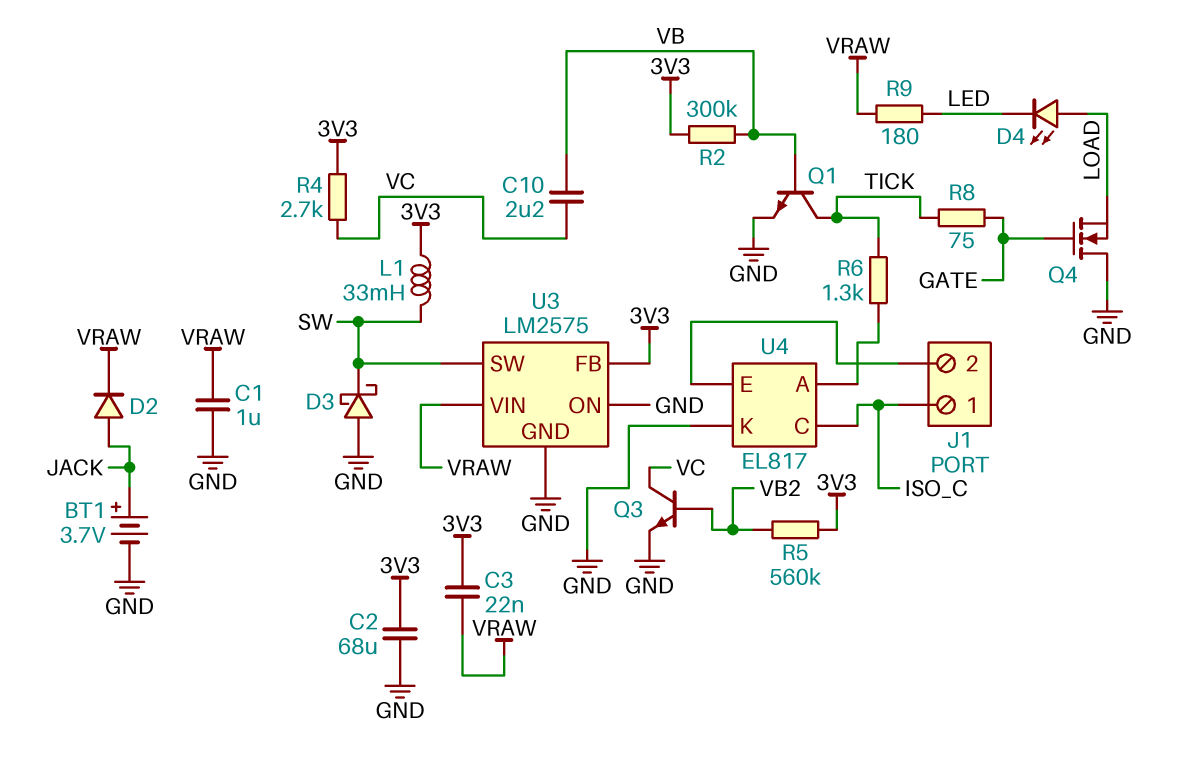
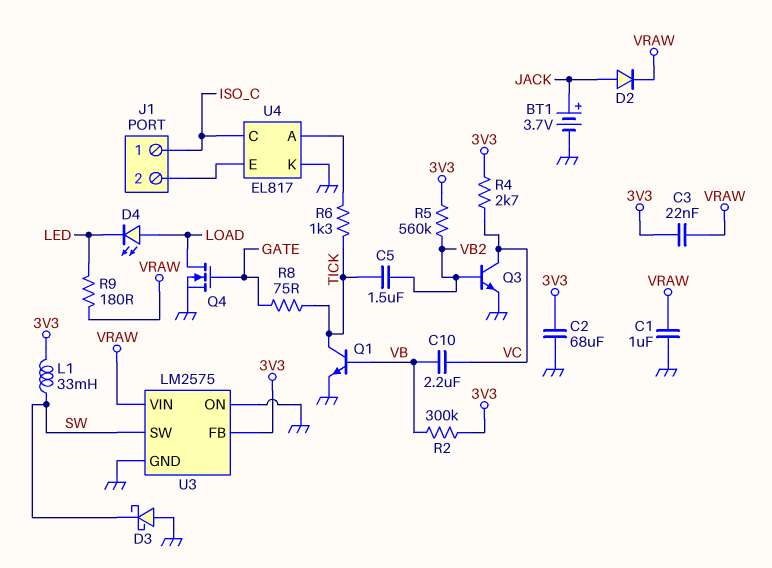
C5: none -> 1.5uF (TICK, VB2)
Q4: NMOS (G GATE, D GND, S LOAD) -> NMOS (G GATE, D LOAD, S GND)

